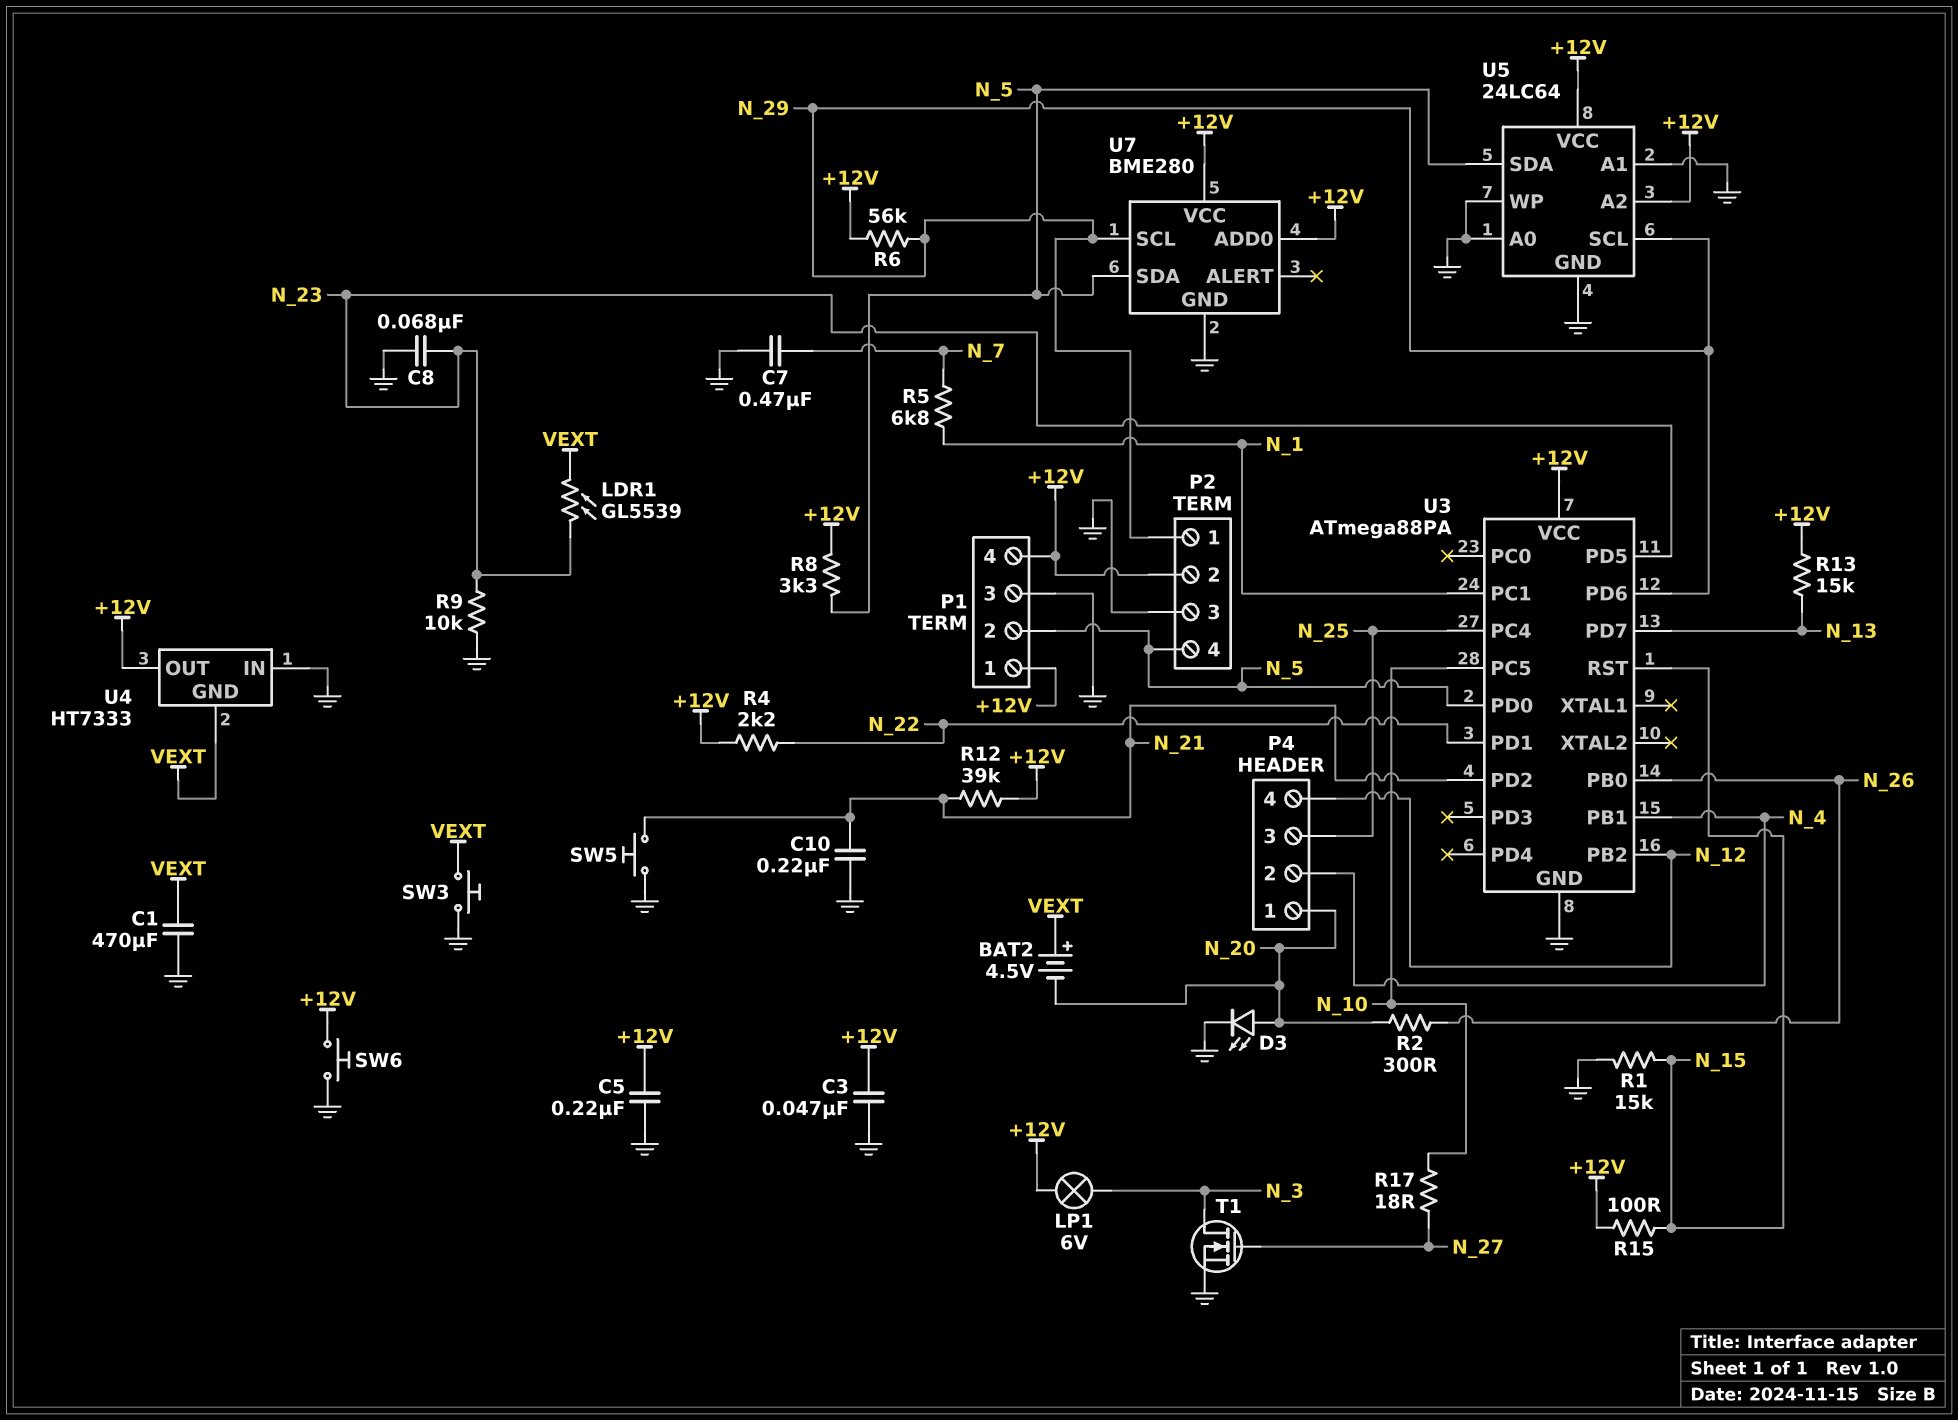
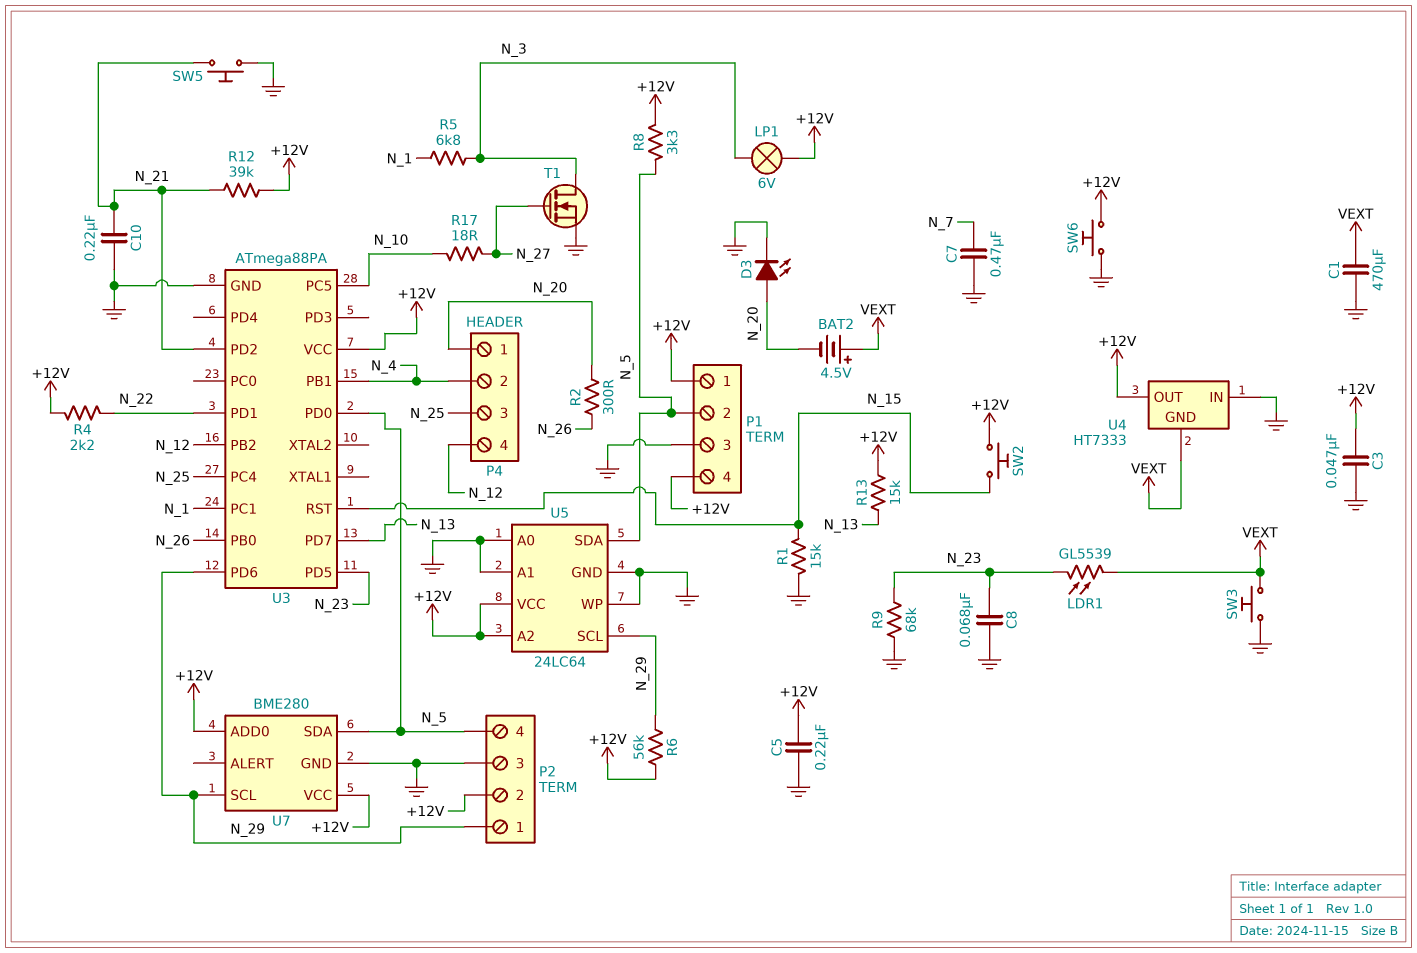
R5: 6.8k (N_1, N_7) -> 6.8k (N_1, N_3)
R9: 10k (GND, N_23) -> 68k (GND, N_23)
R15: 100 (+12V, N_15) -> none
SW2: none -> button (+12V, N_15)

